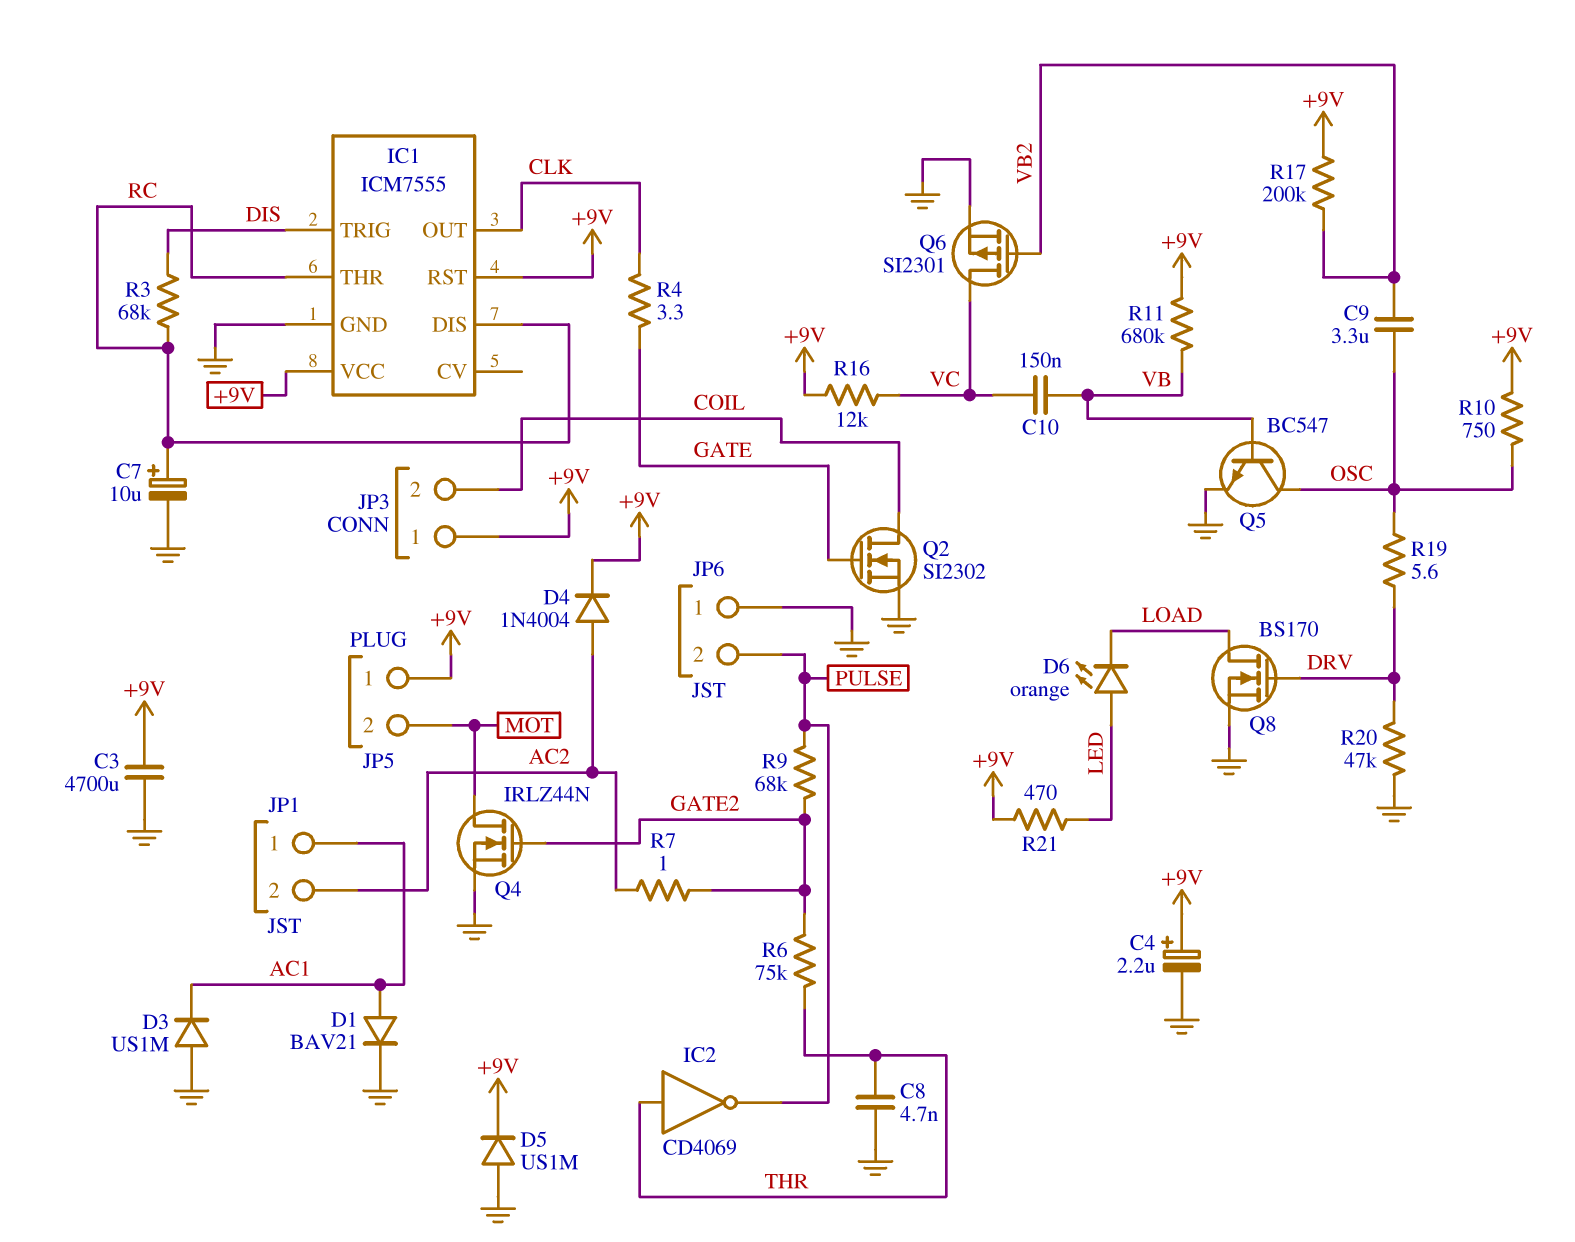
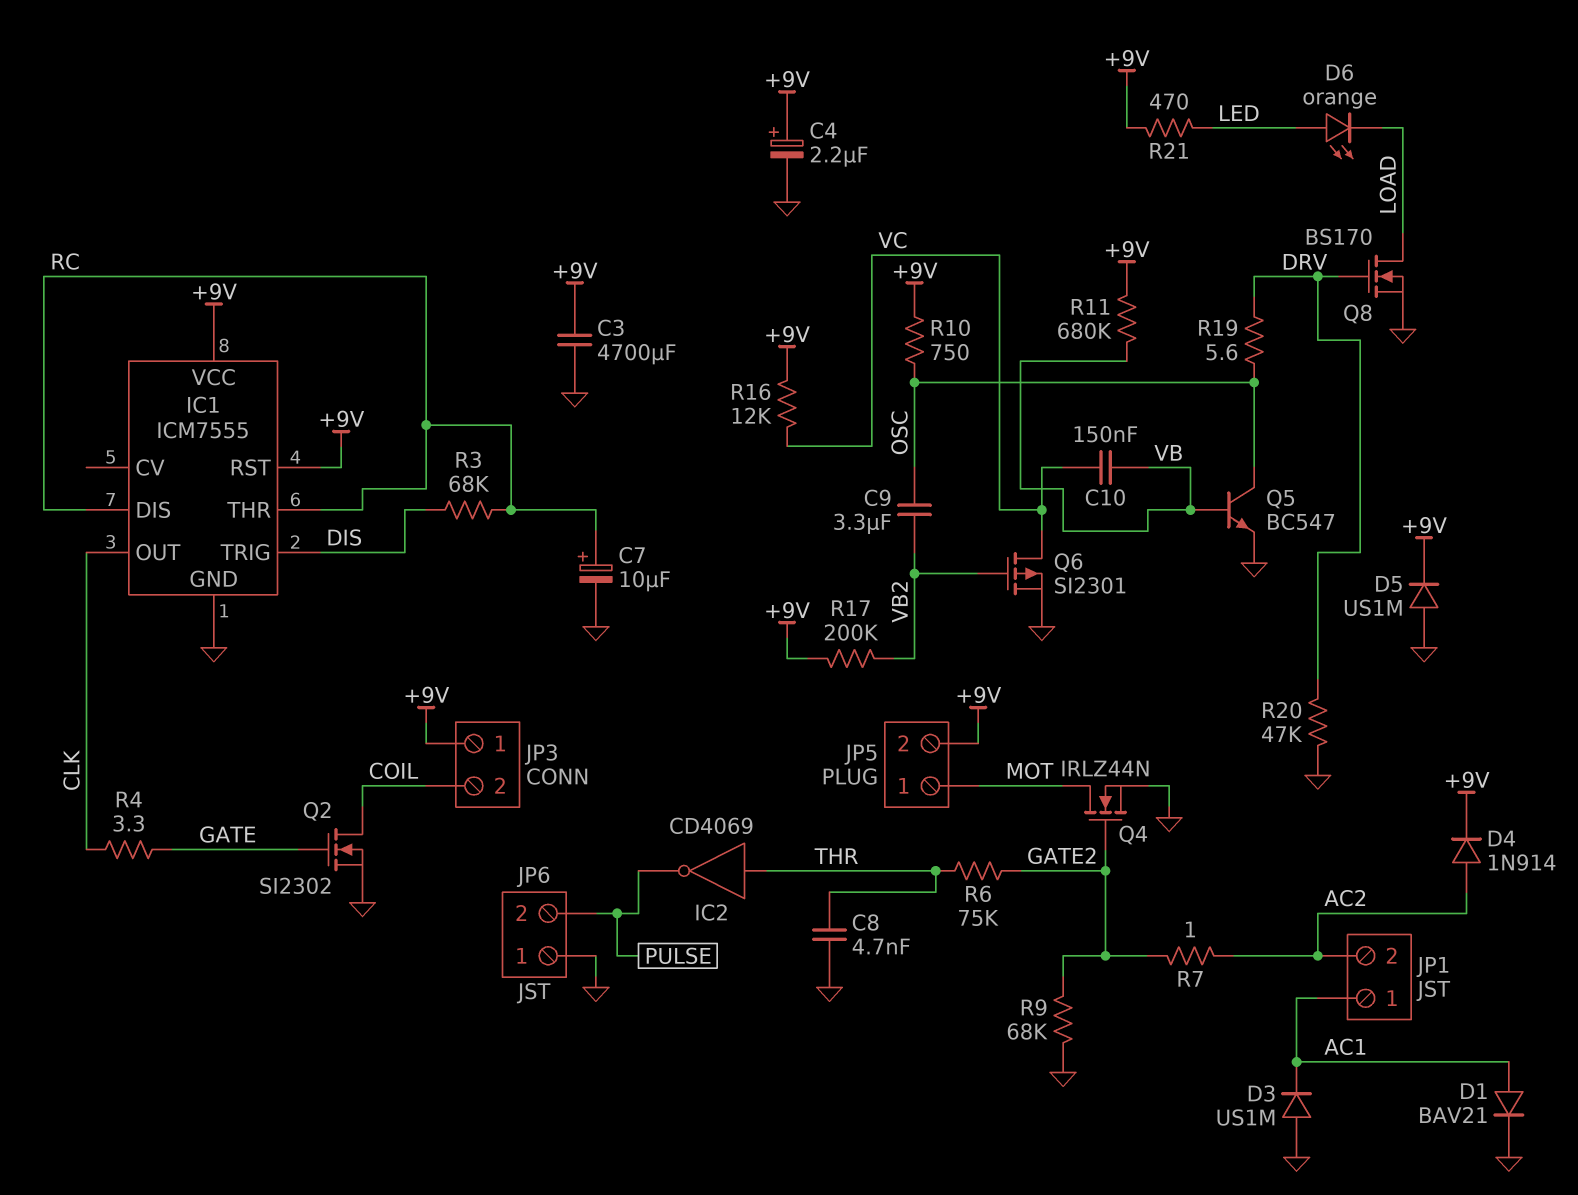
D4: diode 1N4004 (A AC2, K +9V) -> diode 1N914 (A AC2, K +9V)
JP5 pin 1: +9V -> MOT
JP5 pin 2: MOT -> +9V
R9: 68k (GATE2, PULSE) -> 68k (GATE2, GND)

